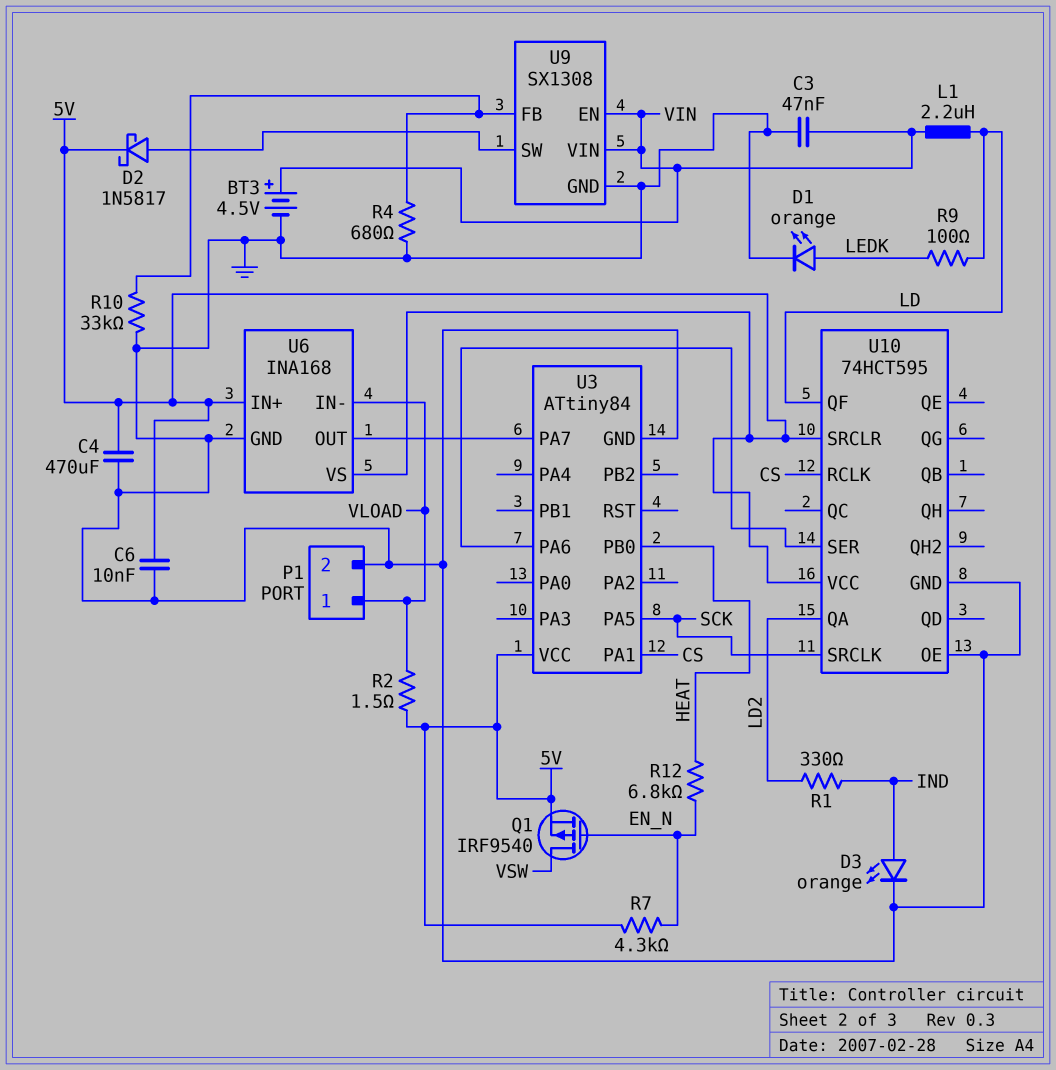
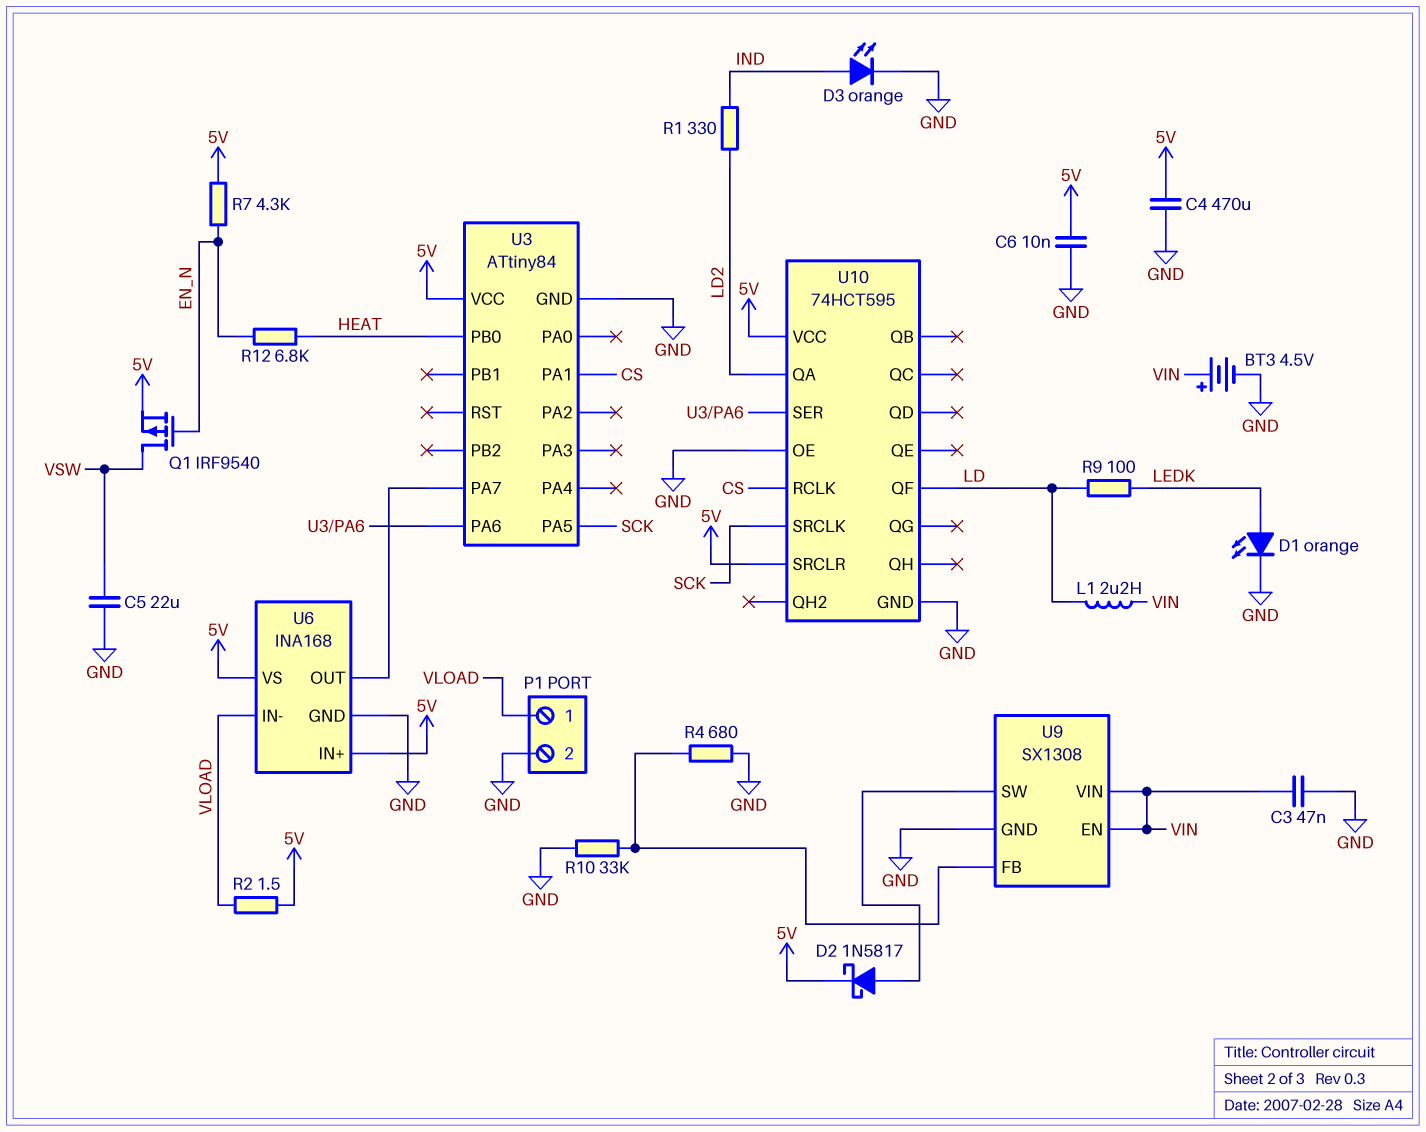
C5: none -> 22uF (GND, VSW)

